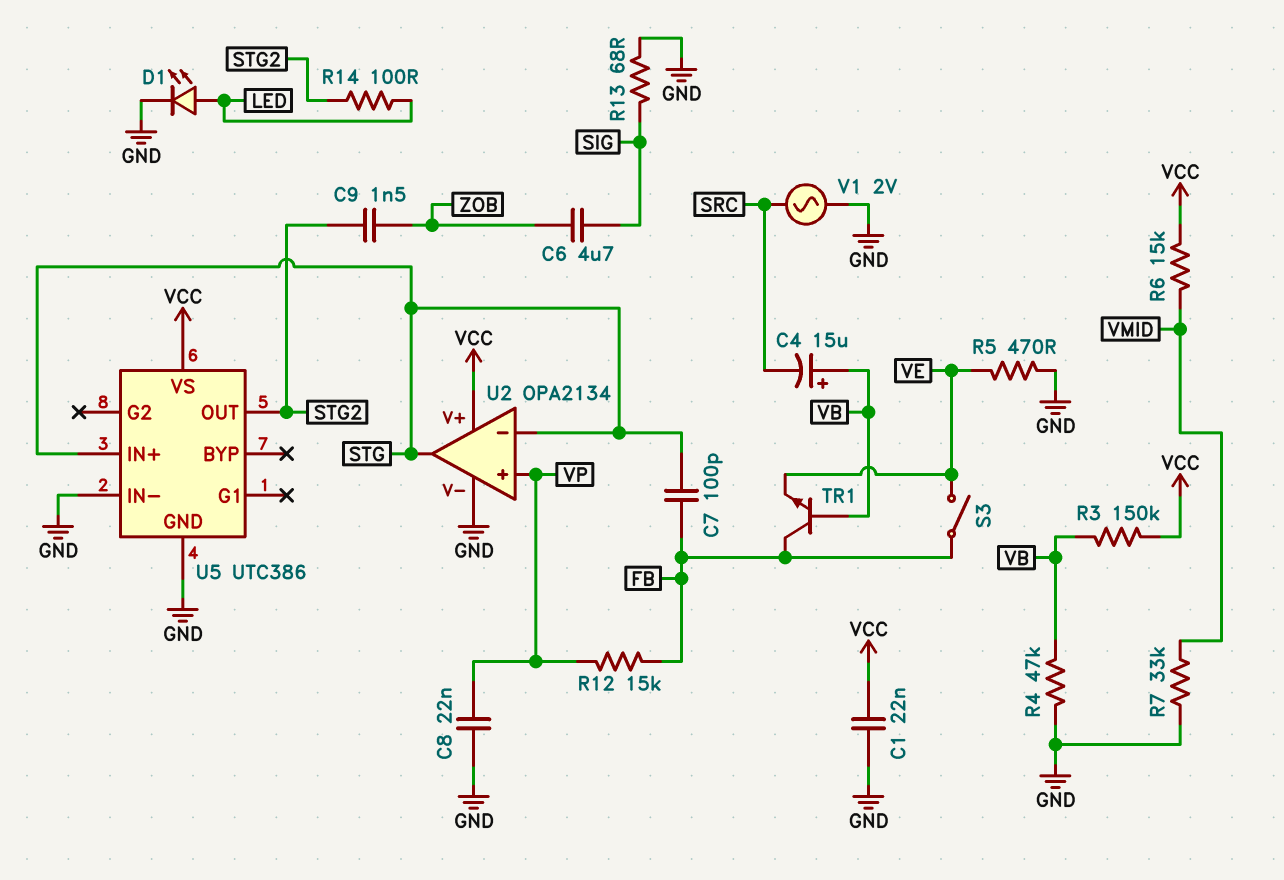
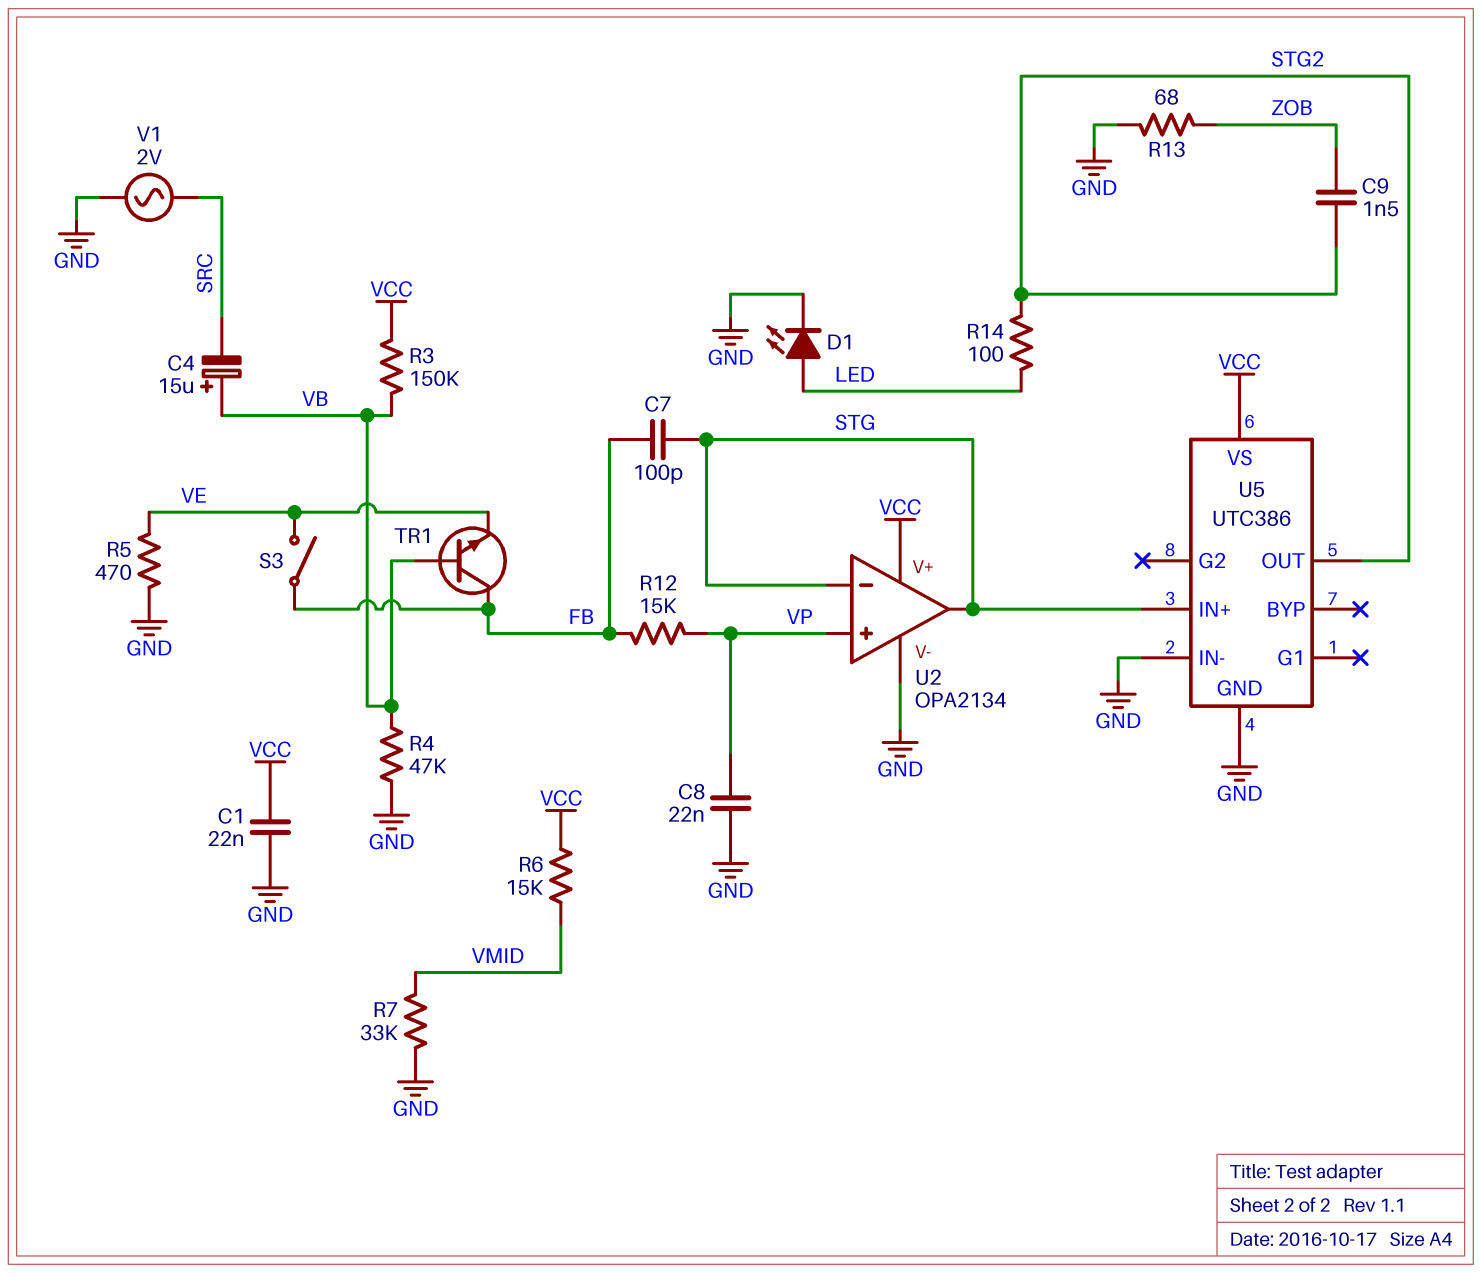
C6: 4.7uF (SIG, ZOB) -> none
R13: 68 (GND, SIG) -> 68 (GND, ZOB)

